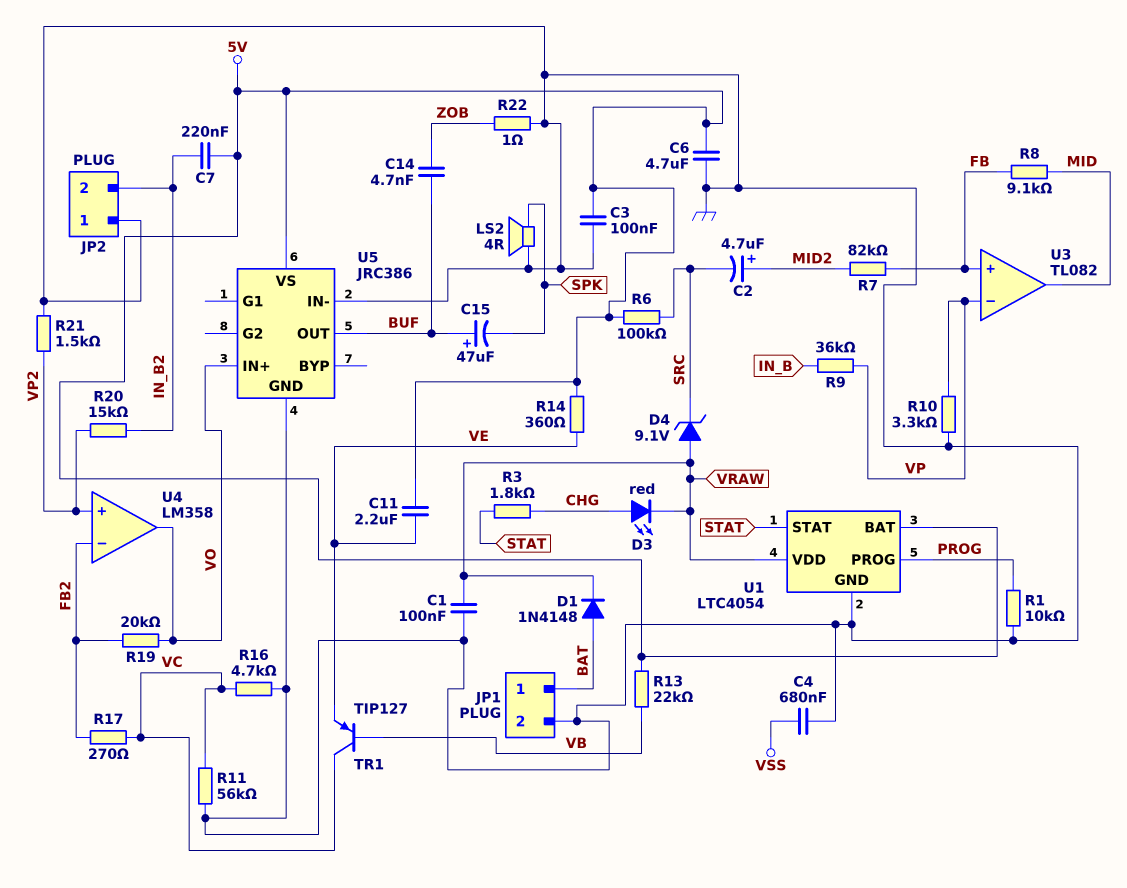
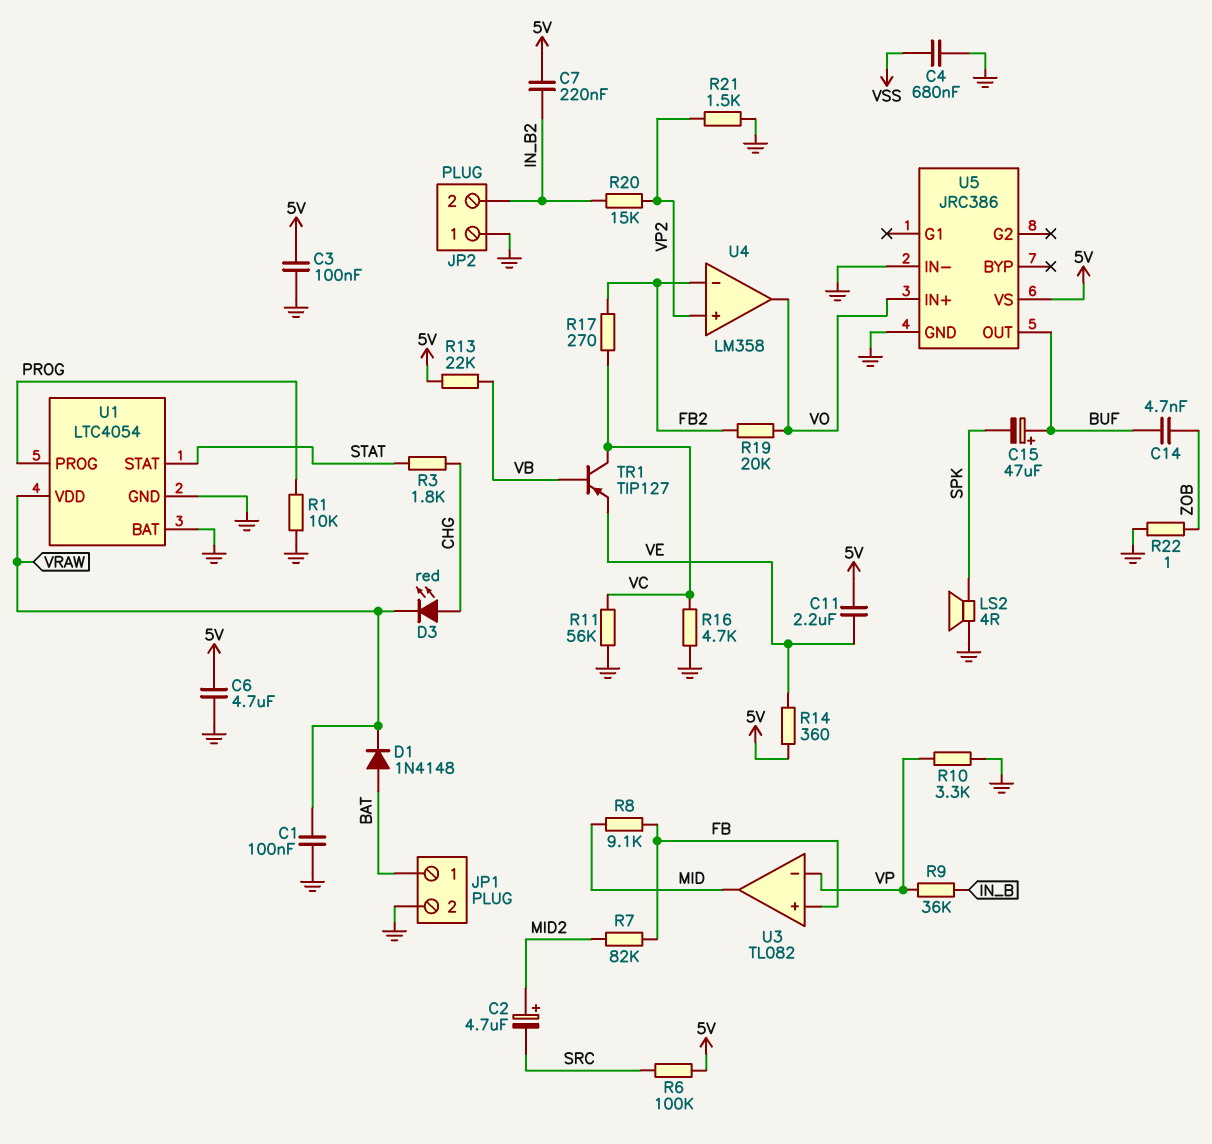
D4: zener 9.1V (A VRAW, K SRC) -> none
U1 pin BAT: 5V -> GND

